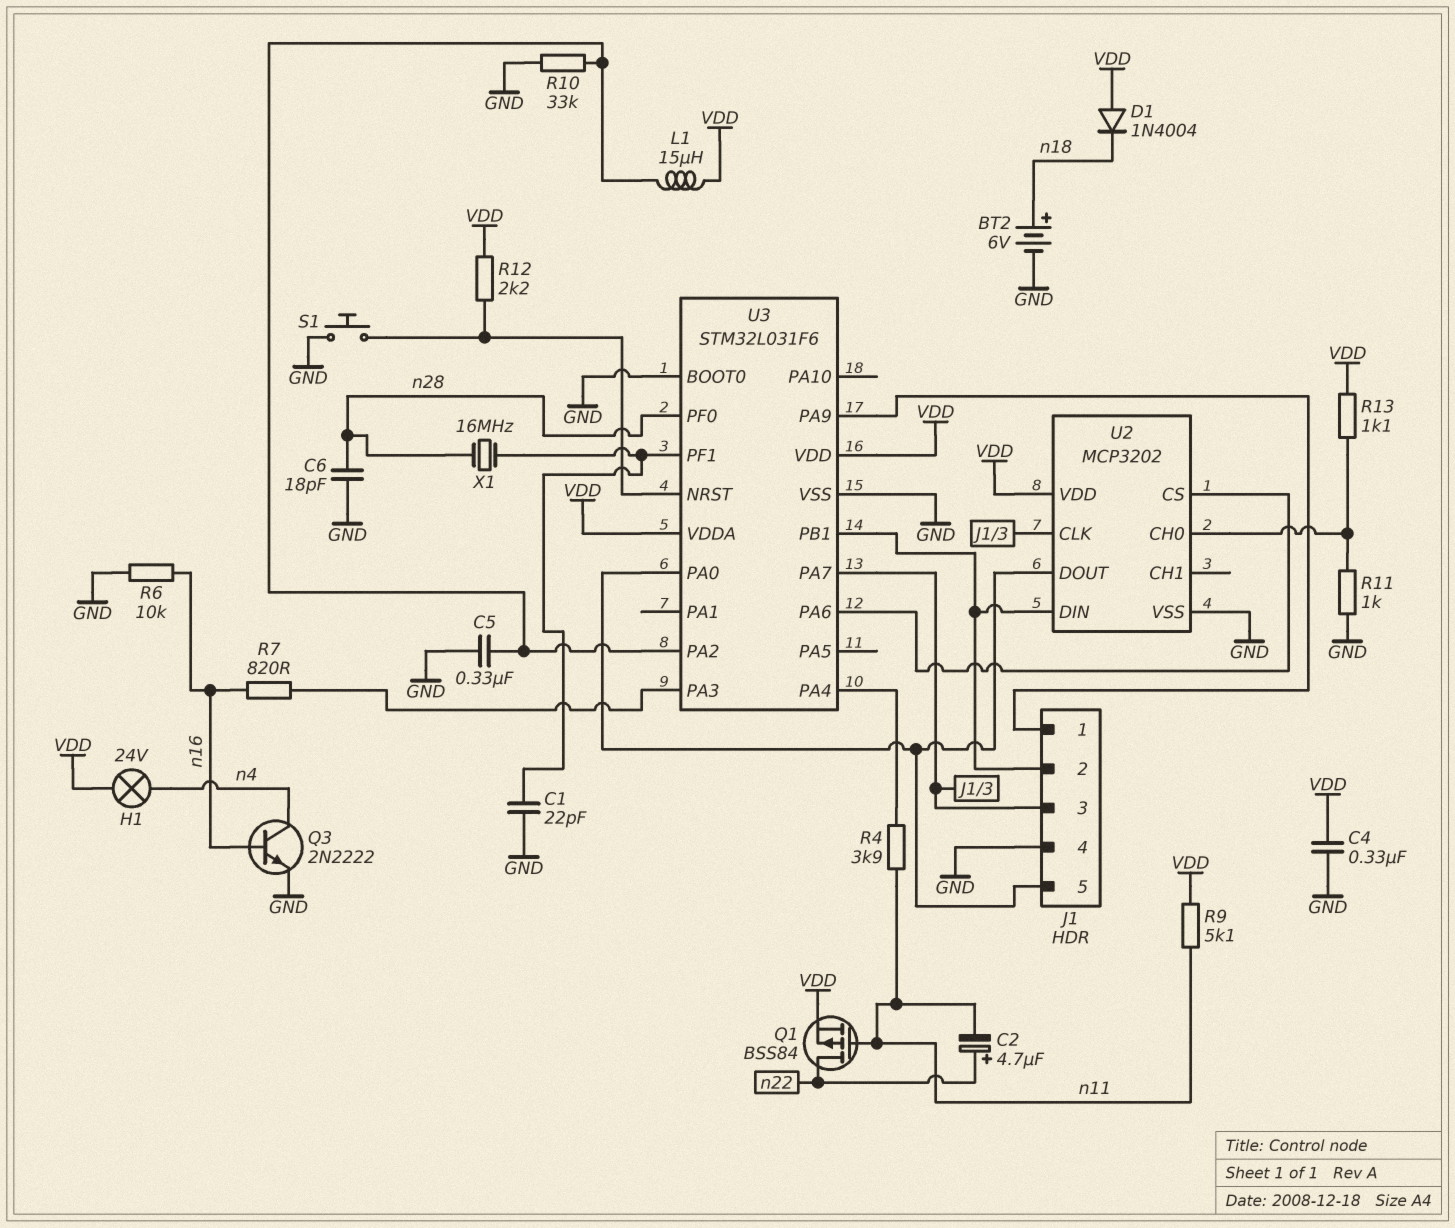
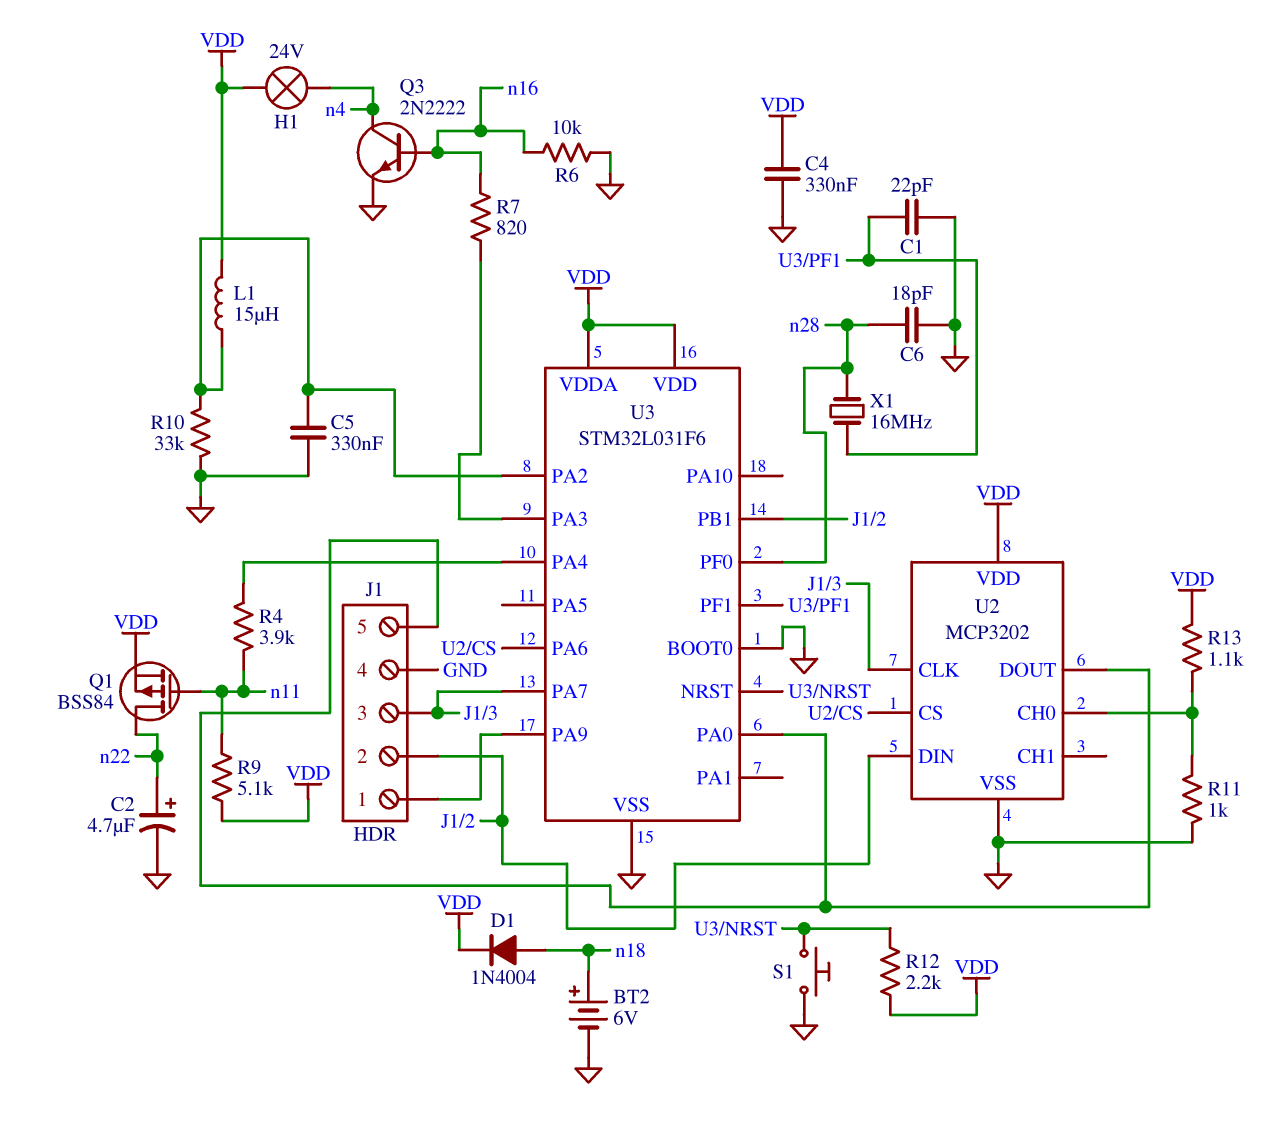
C2: 4.7uF (plus n22, minus n11) -> 4.7uF (plus n22, minus GND)
D1: diode 1N4004 (A VDD, K n18) -> diode 1N4004 (A n18, K VDD)

